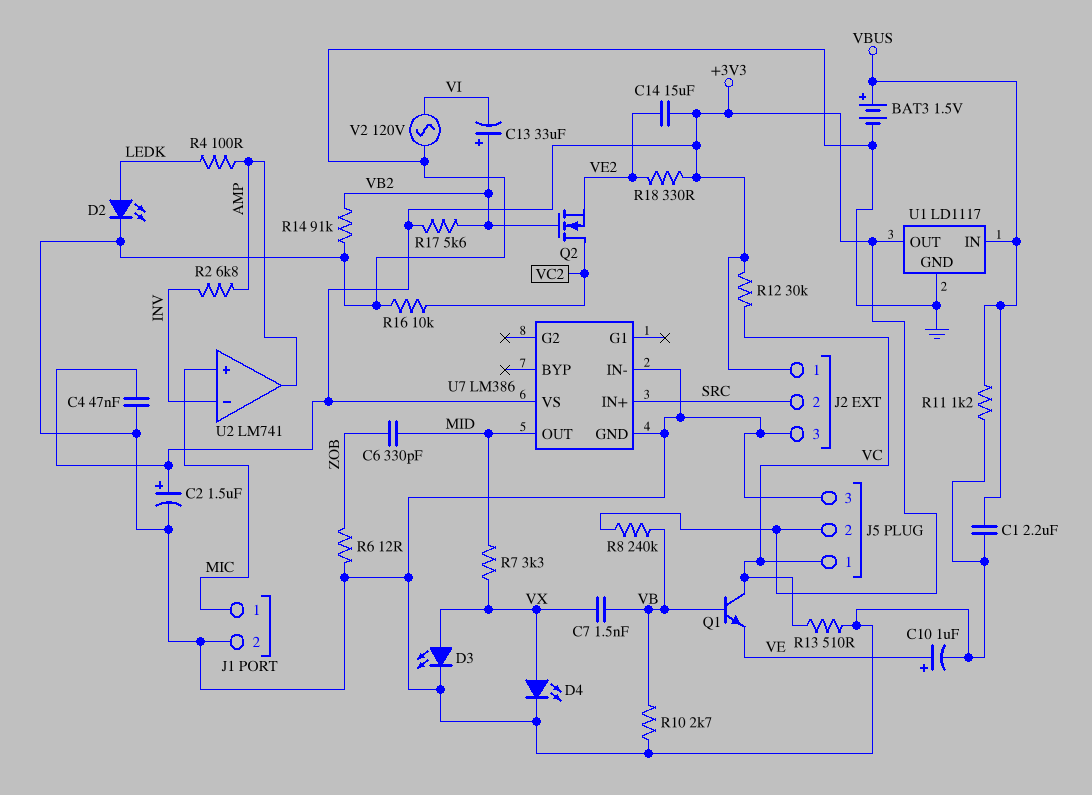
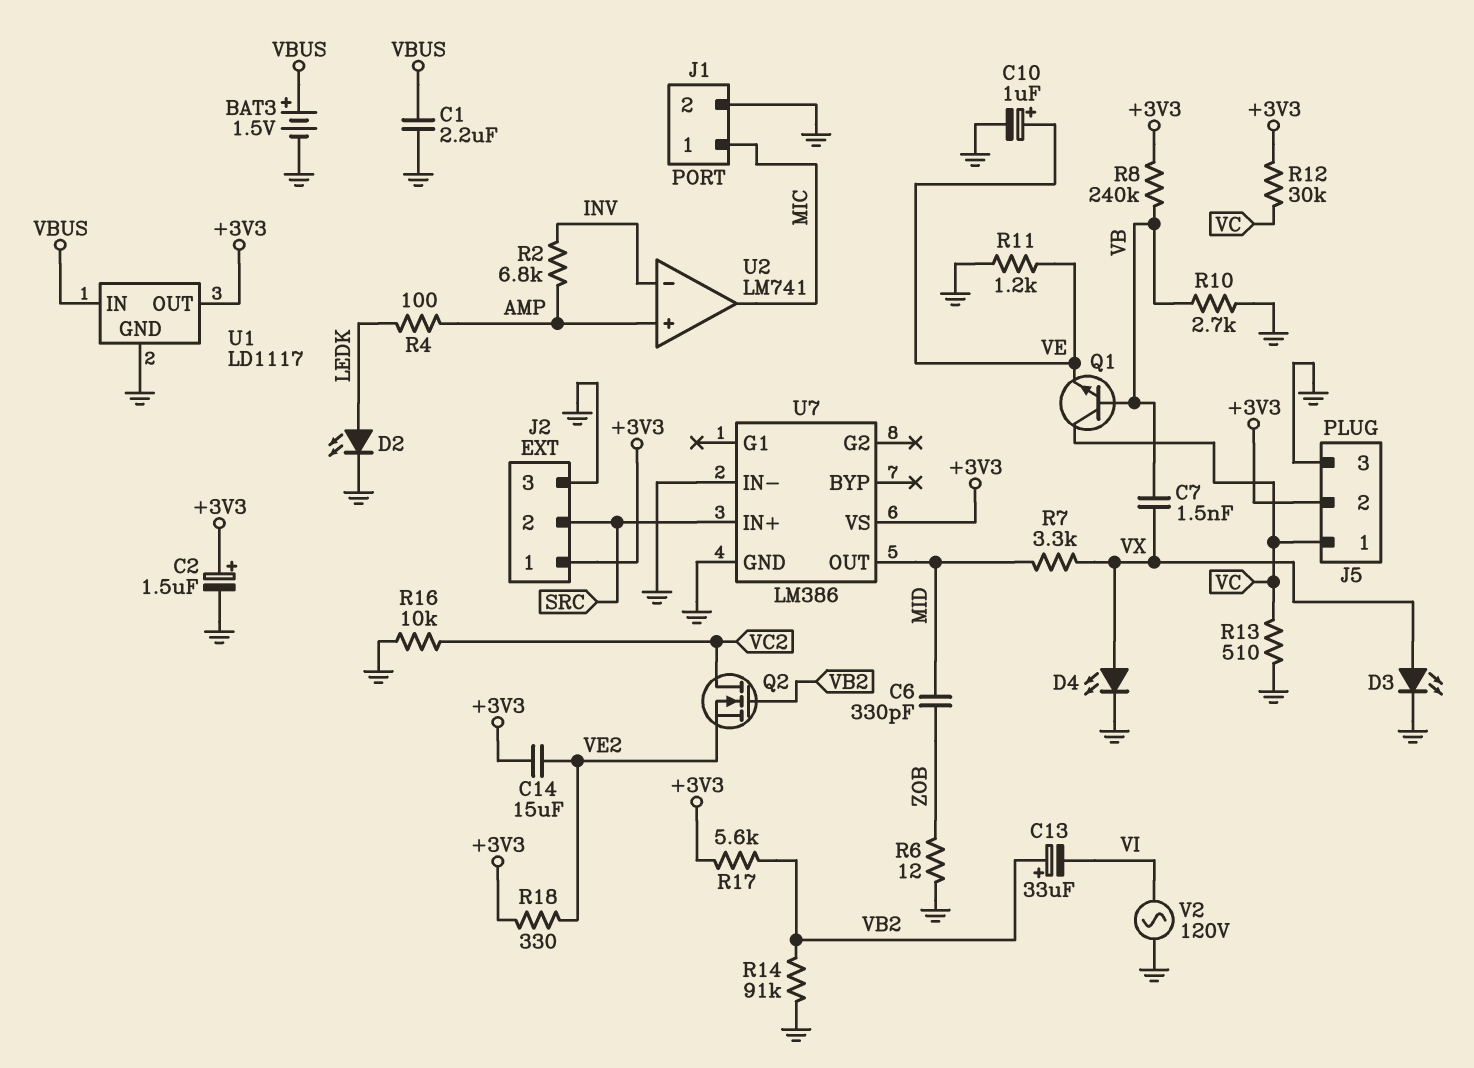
C4: 47nF (+3V3, GND) -> none
R11: 1.2k (GND, VBUS) -> 1.2k (GND, VE)
U2 pin in+: MIC -> AMP
U2 pin out: AMP -> MIC

